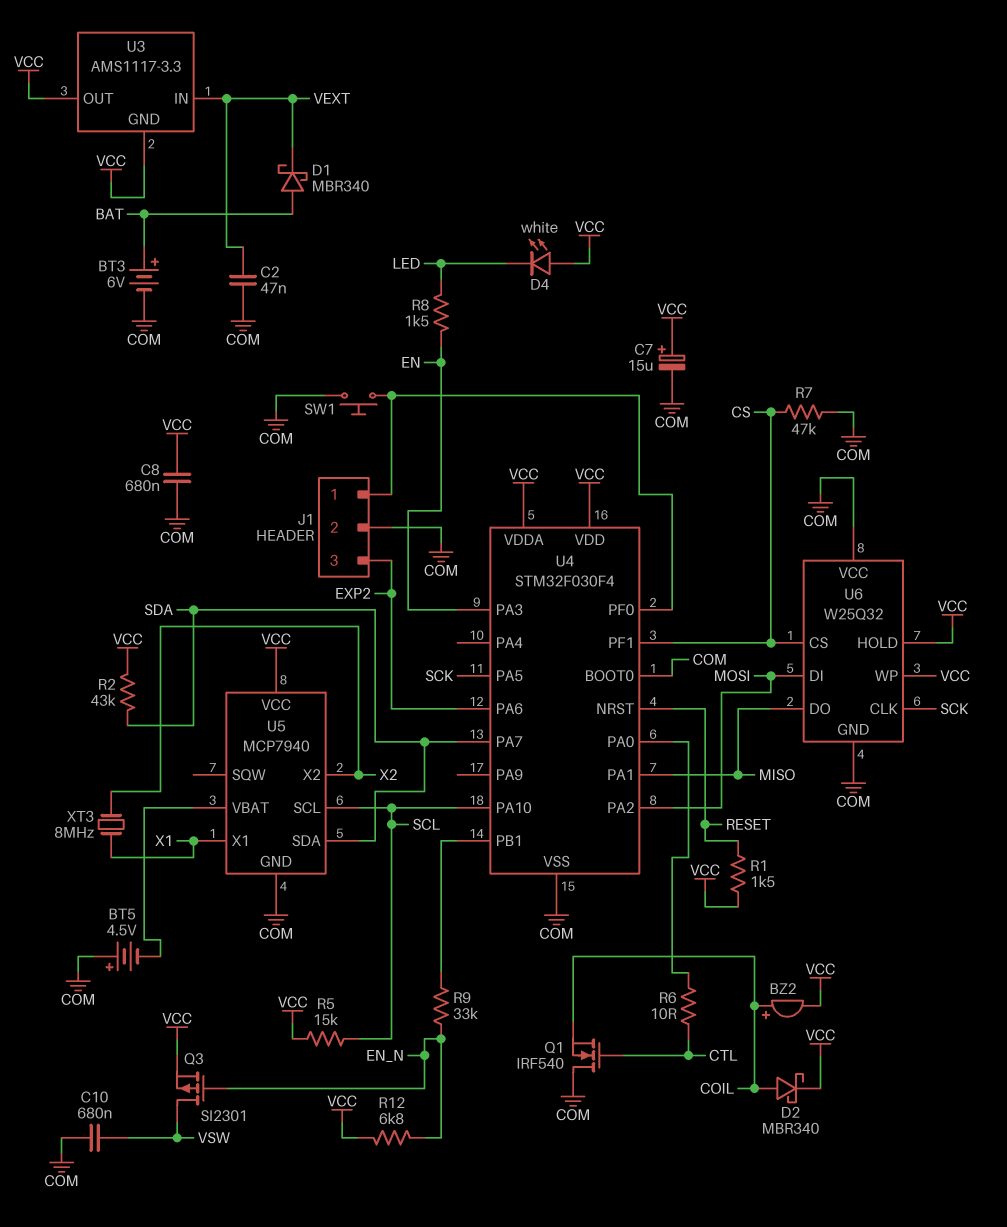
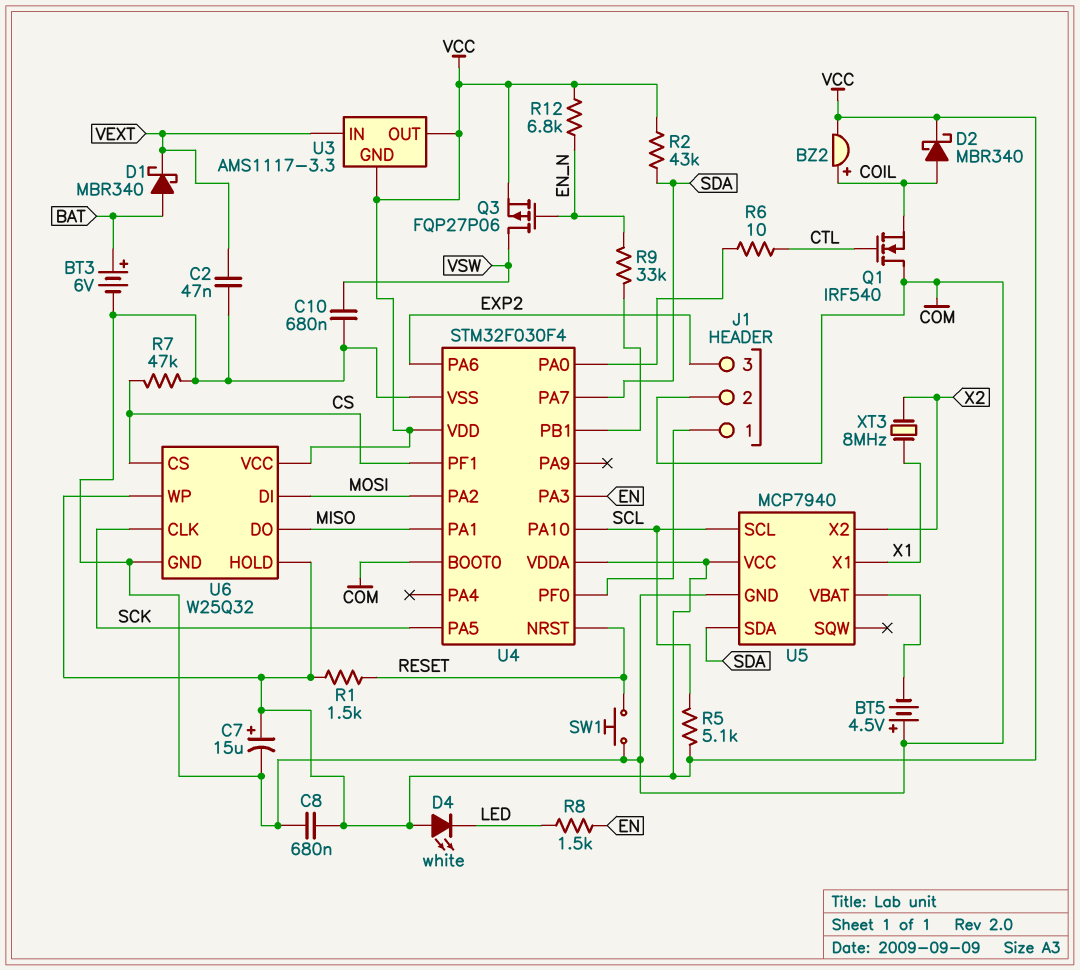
Q3: PMOS SI2301 (G EN_N, D VSW, S VCC) -> PMOS FQP27P06 (G EN_N, D VSW, S VCC)
R5: 15k (SCL, VCC) -> 5.1k (SCL, VCC)
SW1: button (COM, J1/1) -> button (COM, RESET)
U6 pin VCC: COM -> VCC

